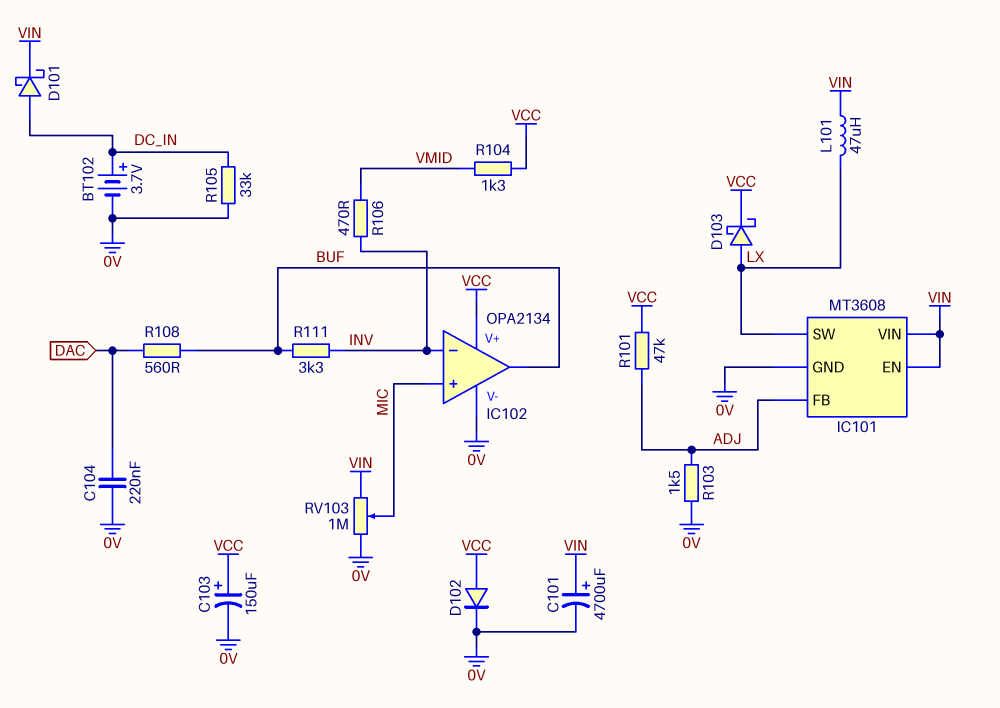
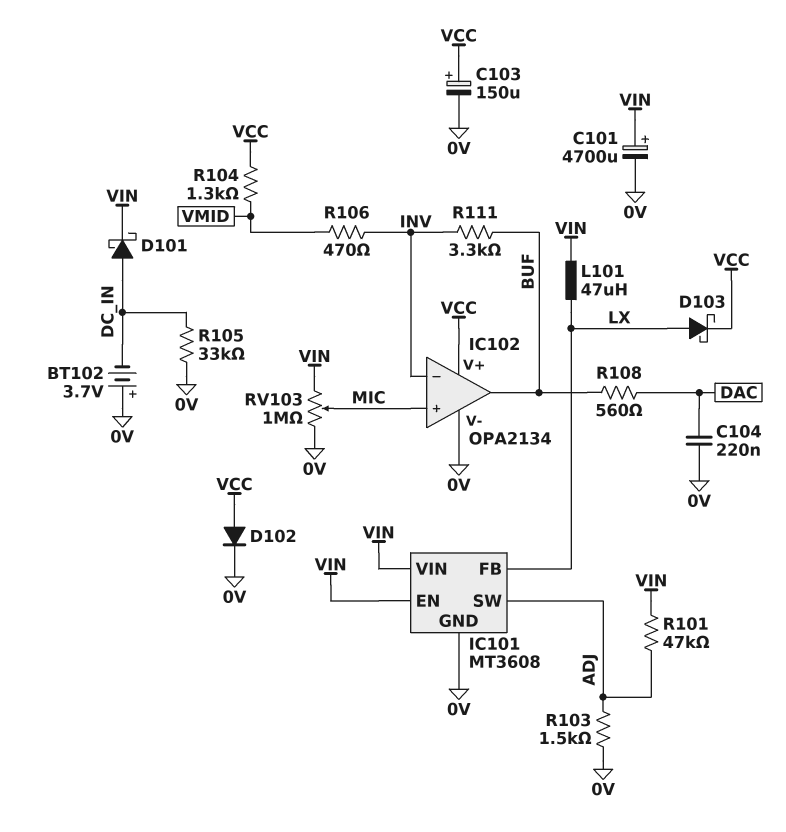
BT102: 3.7V (plus DC_IN, minus 0V) -> 3.7V (plus 0V, minus DC_IN)
IC101 pin FB: ADJ -> LX
IC101 pin SW: LX -> ADJ
R101: 47k (ADJ, VCC) -> 47k (ADJ, VIN)

